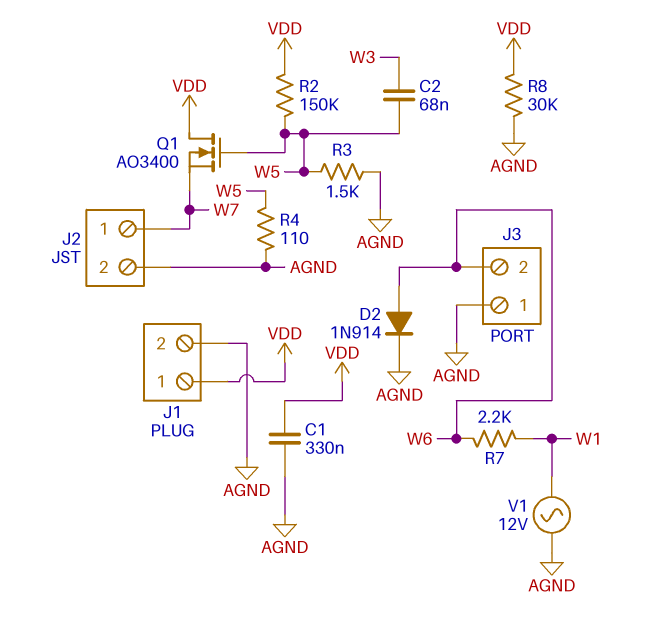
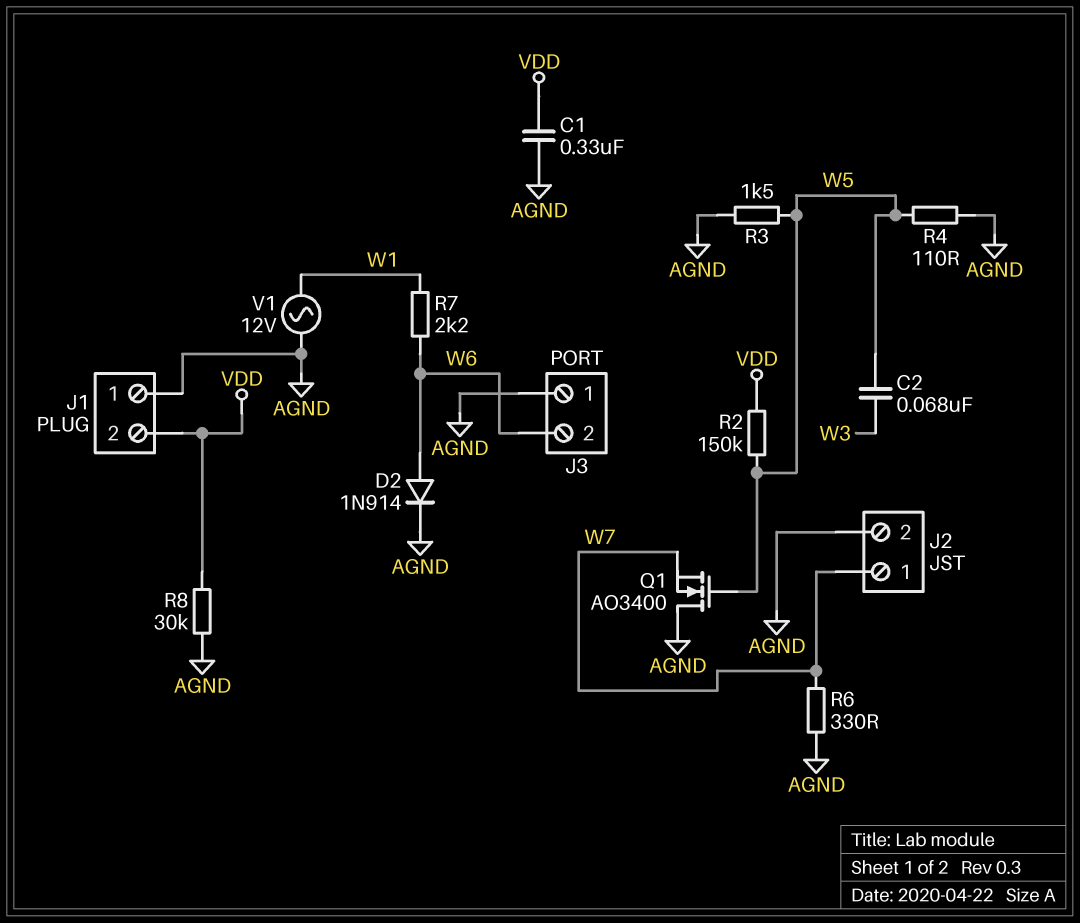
J1 pin 1: VDD -> AGND
J1 pin 2: AGND -> VDD
Q1: NMOS AO3400 (G W5, D VDD, S W7) -> NMOS AO3400 (G W5, D AGND, S W7)
R6: none -> 330 (AGND, W7)

